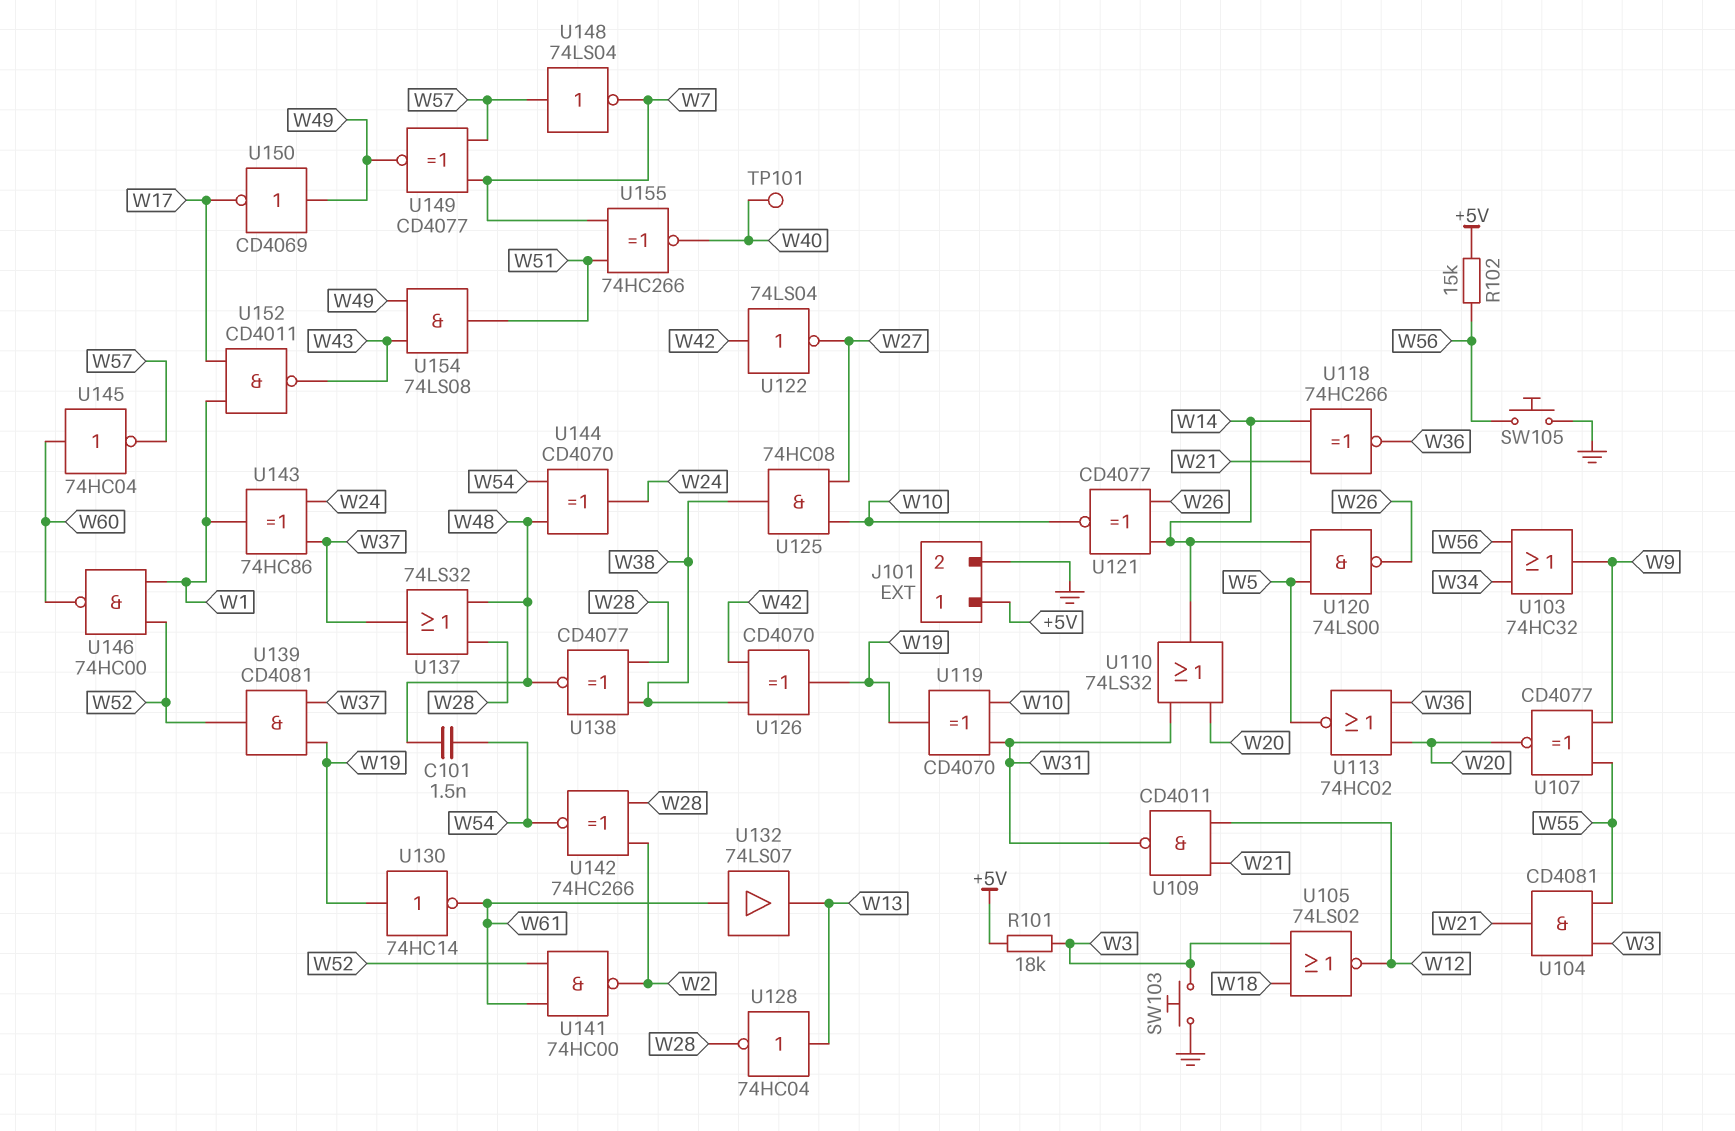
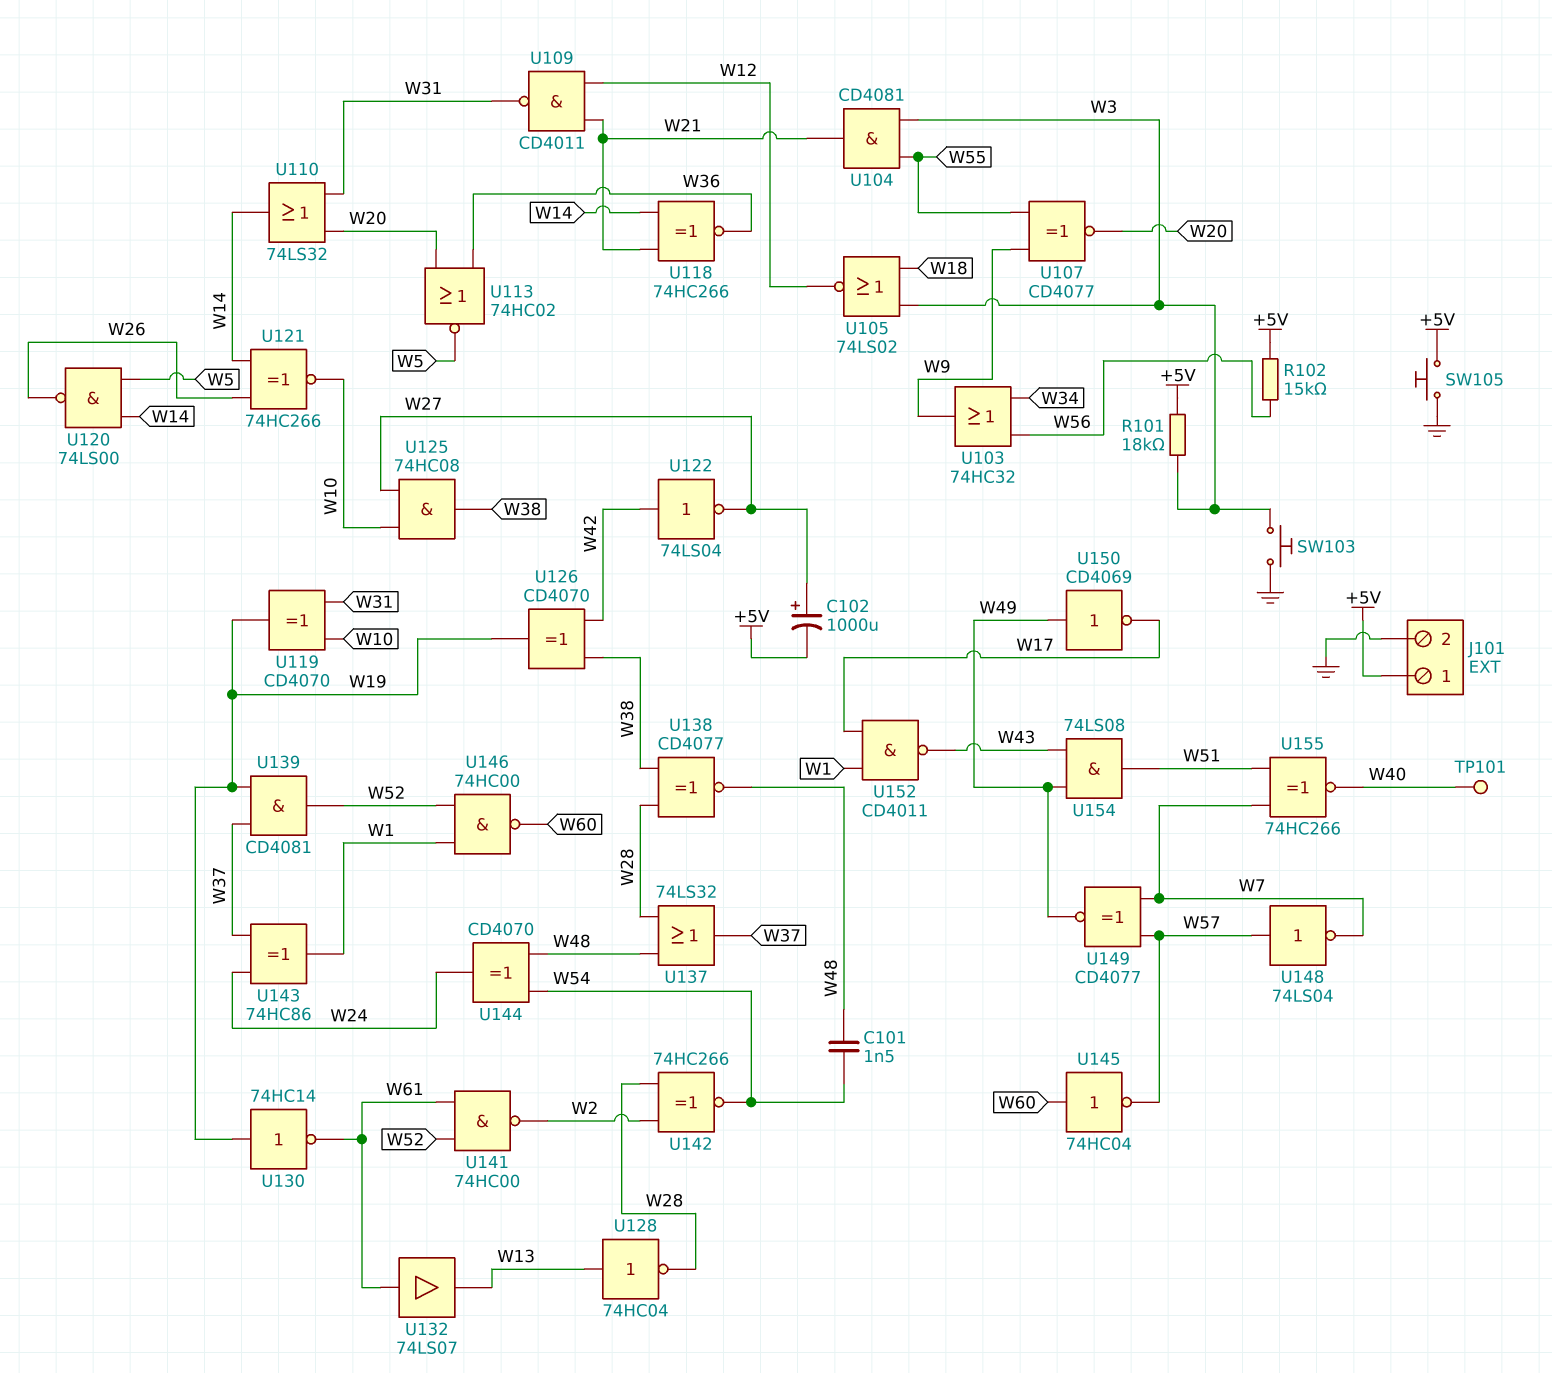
C102: none -> 1000uF (plus W27, minus +5V)
SW105: button (GND, W56) -> button (+5V, GND)
U121: XNOR CD4077 (in W14, in W26, out W10) -> XNOR 74HC266 (in W14, in W26, out W10)

